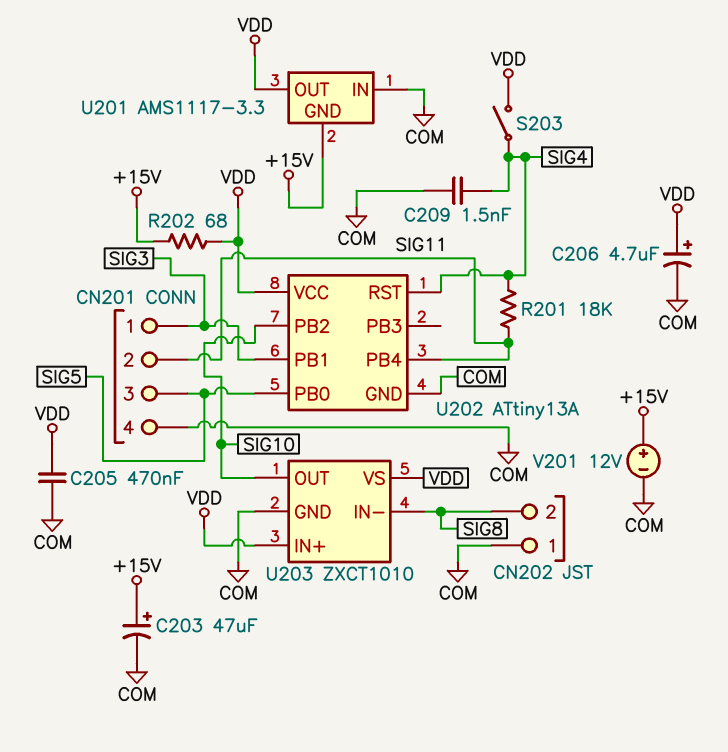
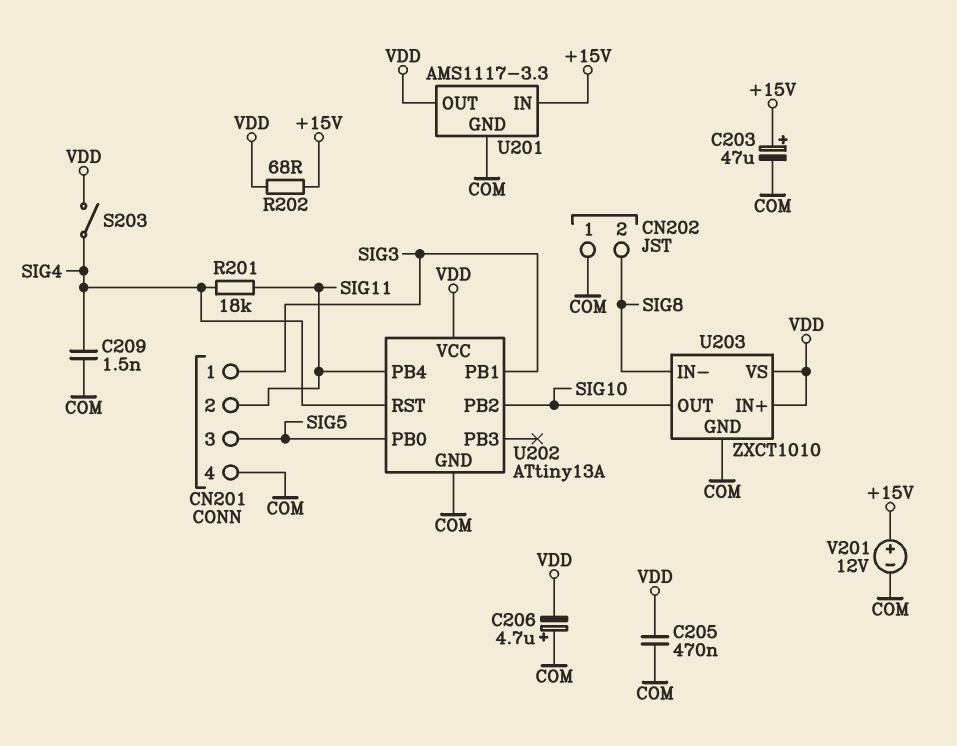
C206: 4.7uF (plus VDD, minus COM) -> 4.7uF (plus COM, minus VDD)
U201 pin GND: +15V -> COM
U201 pin IN: COM -> +15V

